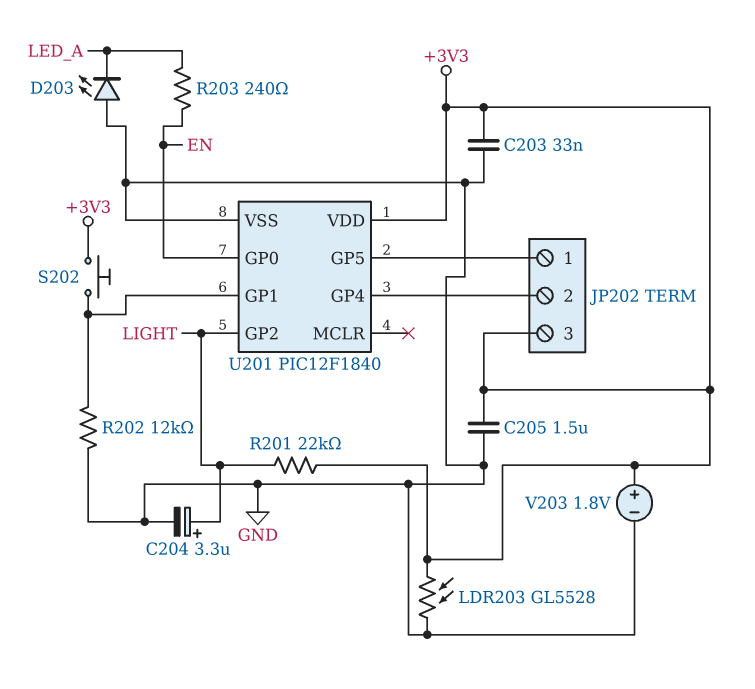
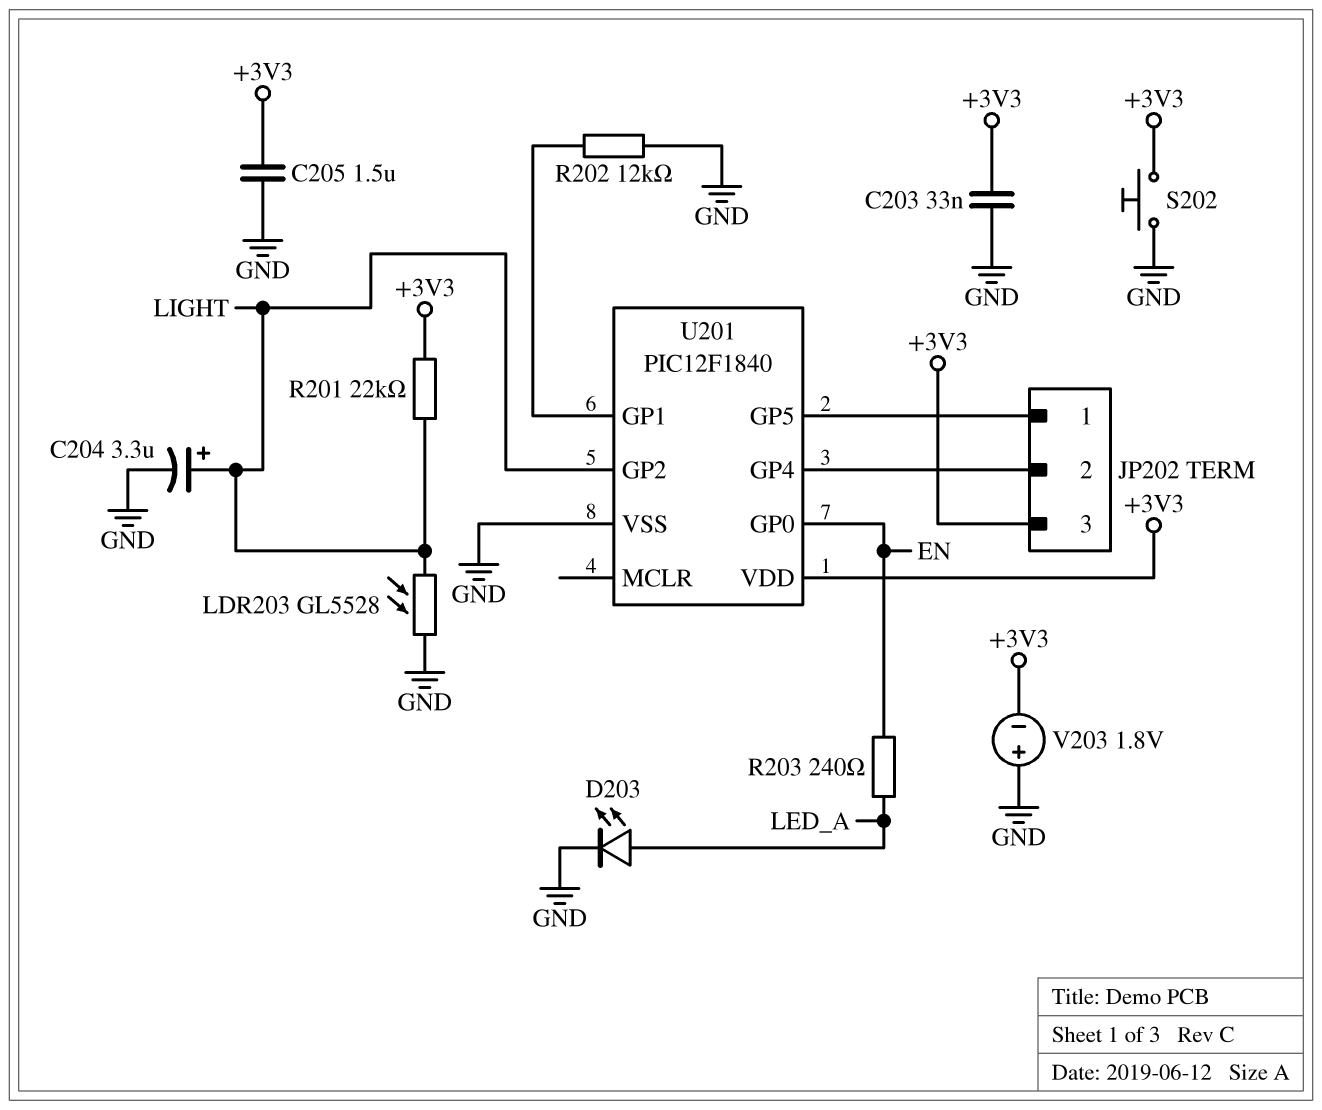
D203: LED (A GND, K LED_A) -> LED (A LED_A, K GND)
LDR203: GL5528 (+3V3, GND) -> GL5528 (GND, LIGHT)
S202: button (+3V3, U201/GP1) -> button (+3V3, GND)
V203: 1.8V (plus +3V3, minus GND) -> 1.8V (plus GND, minus +3V3)

